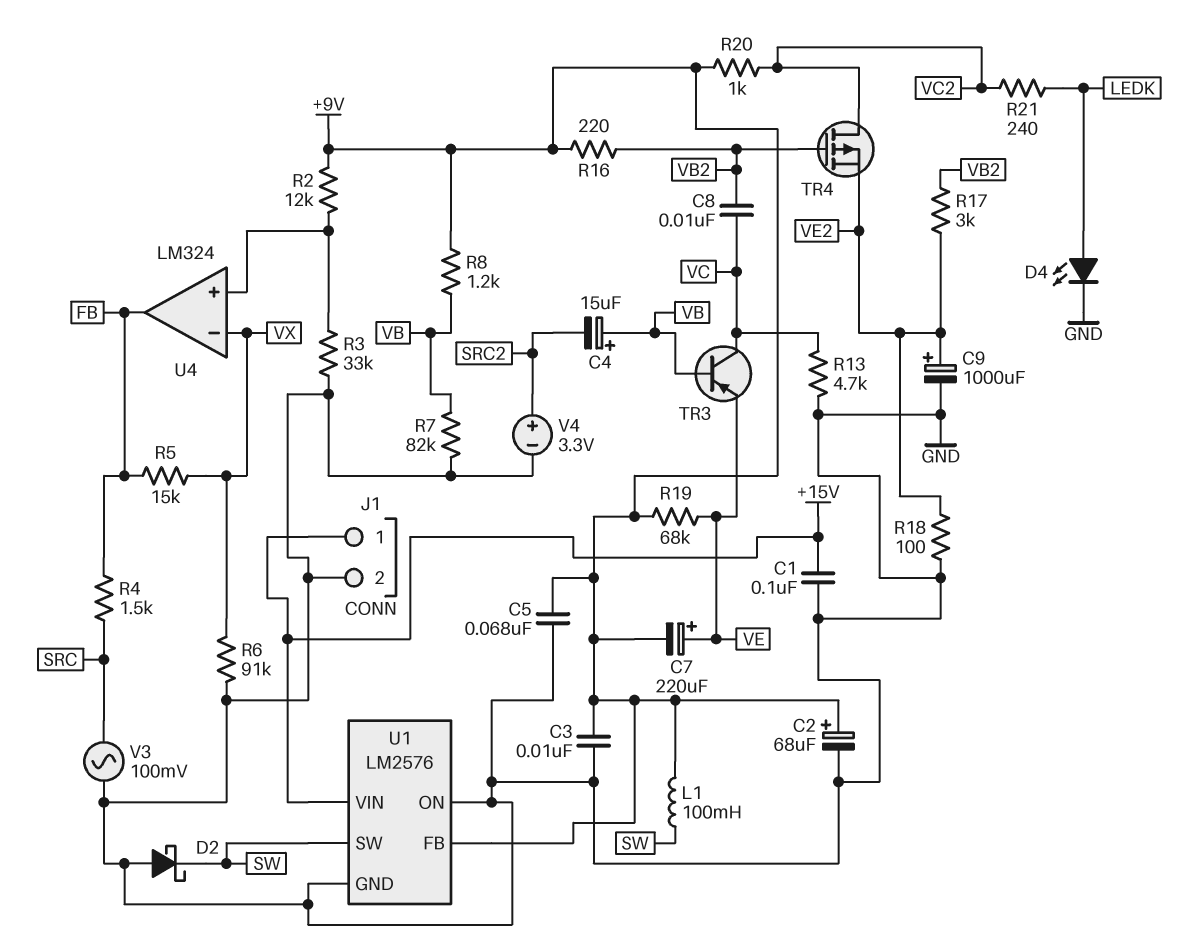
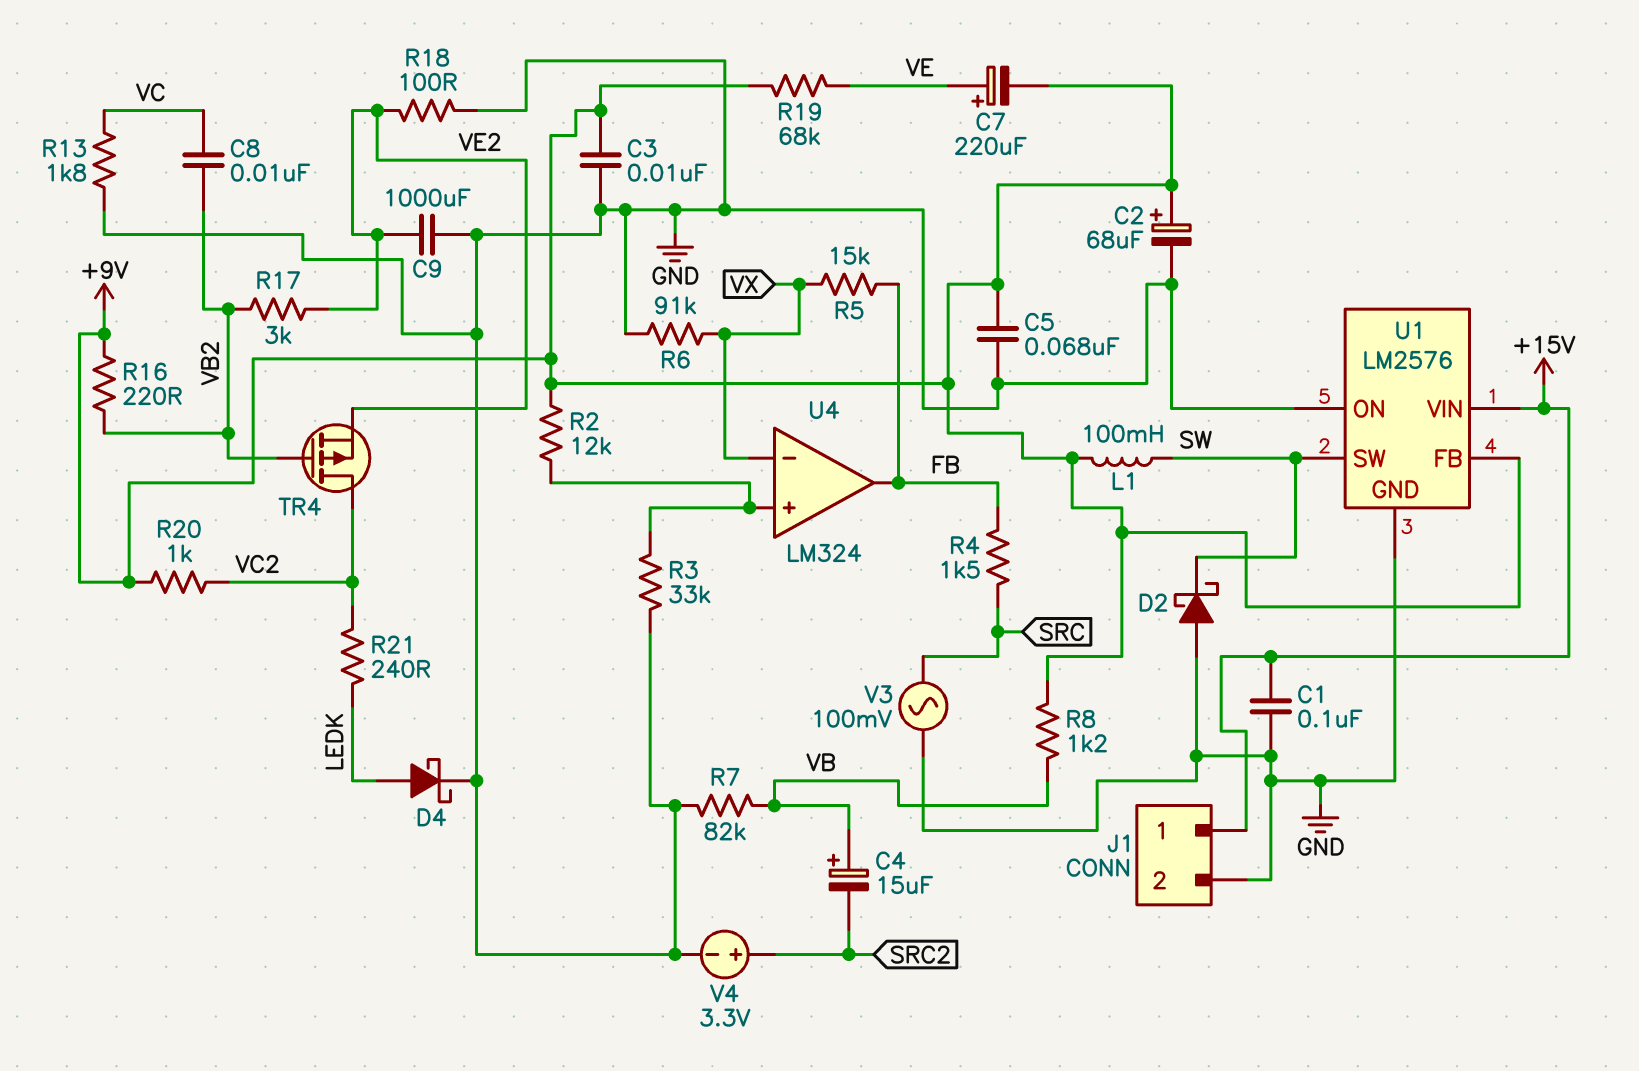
C9: 1000uF (plus VE2, minus GND) -> 1000uF (GND, VE2)
D4: LED (A LEDK, K GND) -> schottky (A LEDK, K GND)
R13: 4.7k (GND, VC) -> 1.8k (GND, VC)
TR3: PNP (B VB, C VC, E VE) -> none

